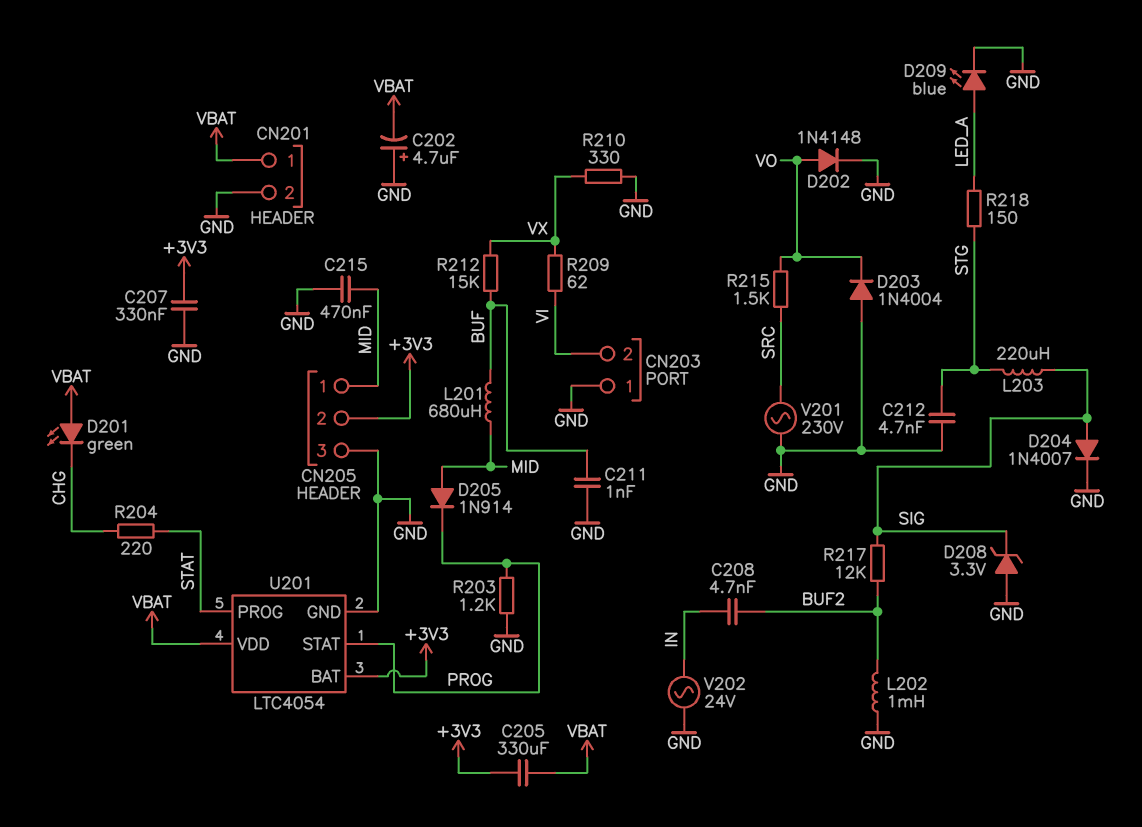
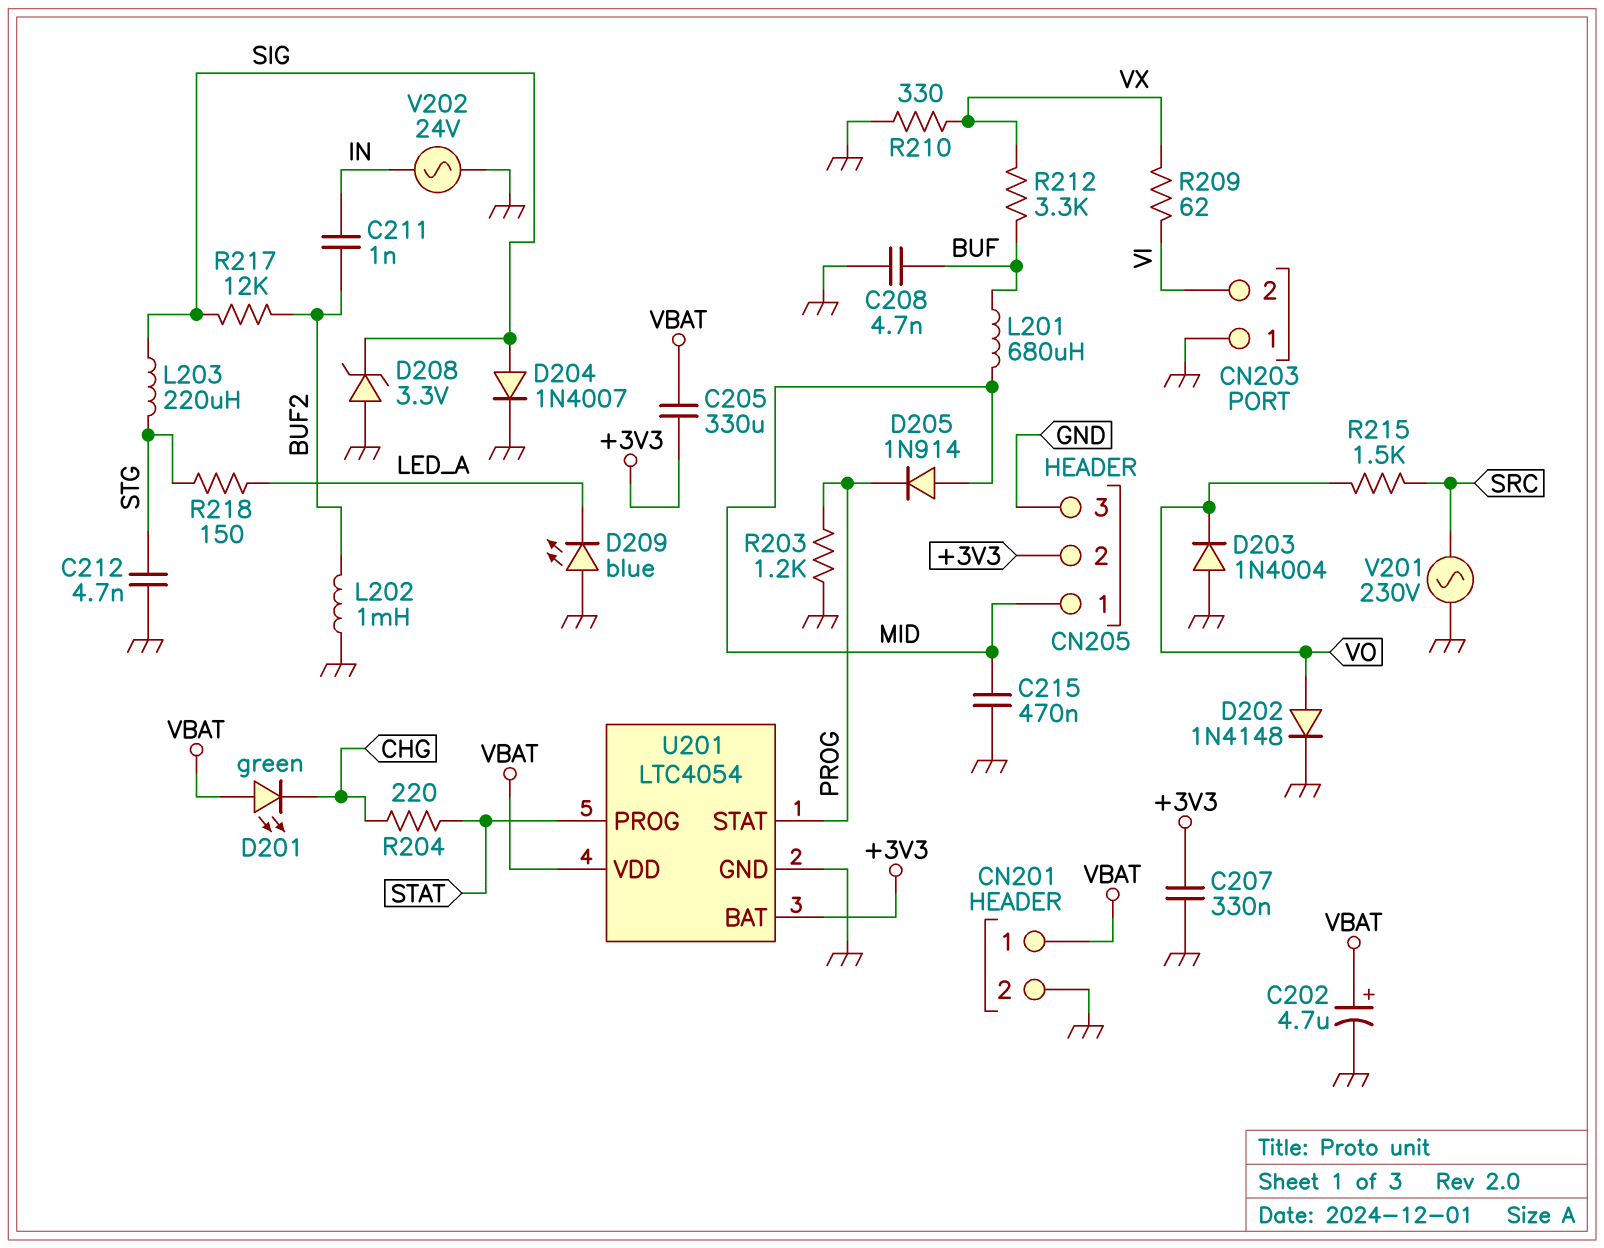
C202: 4.7uF (plus GND, minus VBAT) -> 4.7uF (plus VBAT, minus GND)
C208: 4.7nF (BUF2, IN) -> 4.7nF (BUF, GND)
C211: 1nF (BUF, GND) -> 1nF (BUF2, IN)
D209: LED blue (A LED_A, K GND) -> LED blue (A GND, K LED_A)
R212: 15k (BUF, VX) -> 3.3k (BUF, VX)

